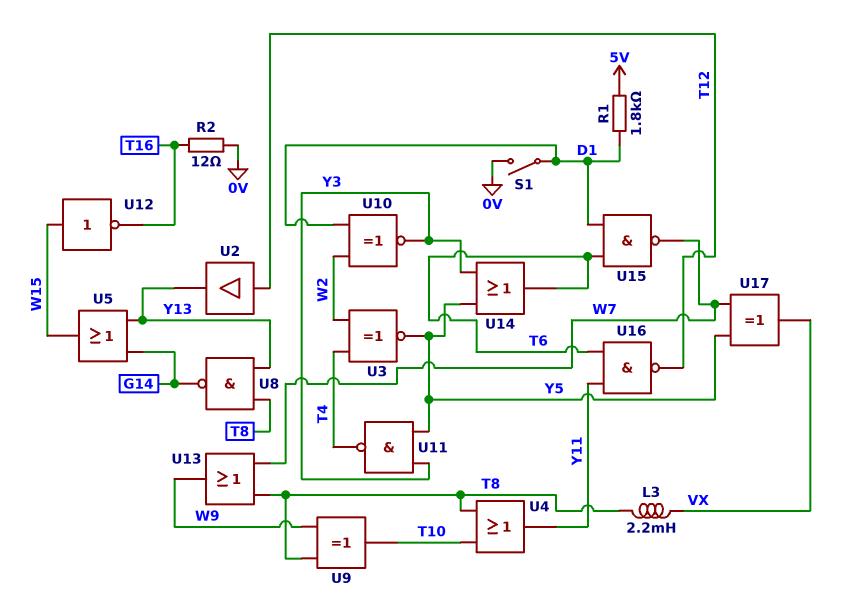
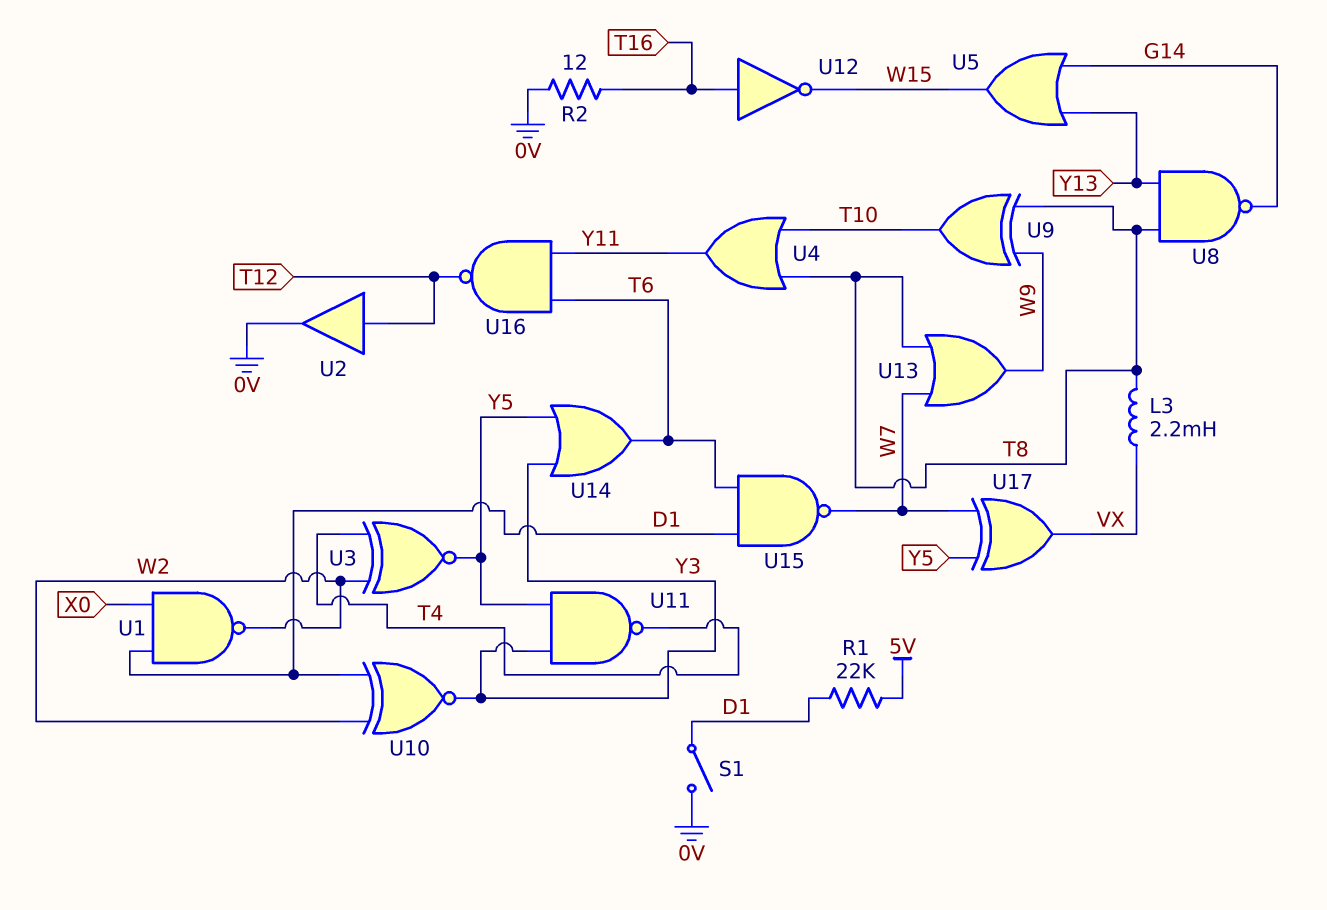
R1: 1.8k (5V, D1) -> 22k (5V, D1)
U1: none -> NAND (in D1, in X0, out W2)
U2: buffer (in T12, out Y13) -> buffer (in T12, out 0V)
U12: NOT (in W15, out T16) -> NOT (in T16, out W15)

